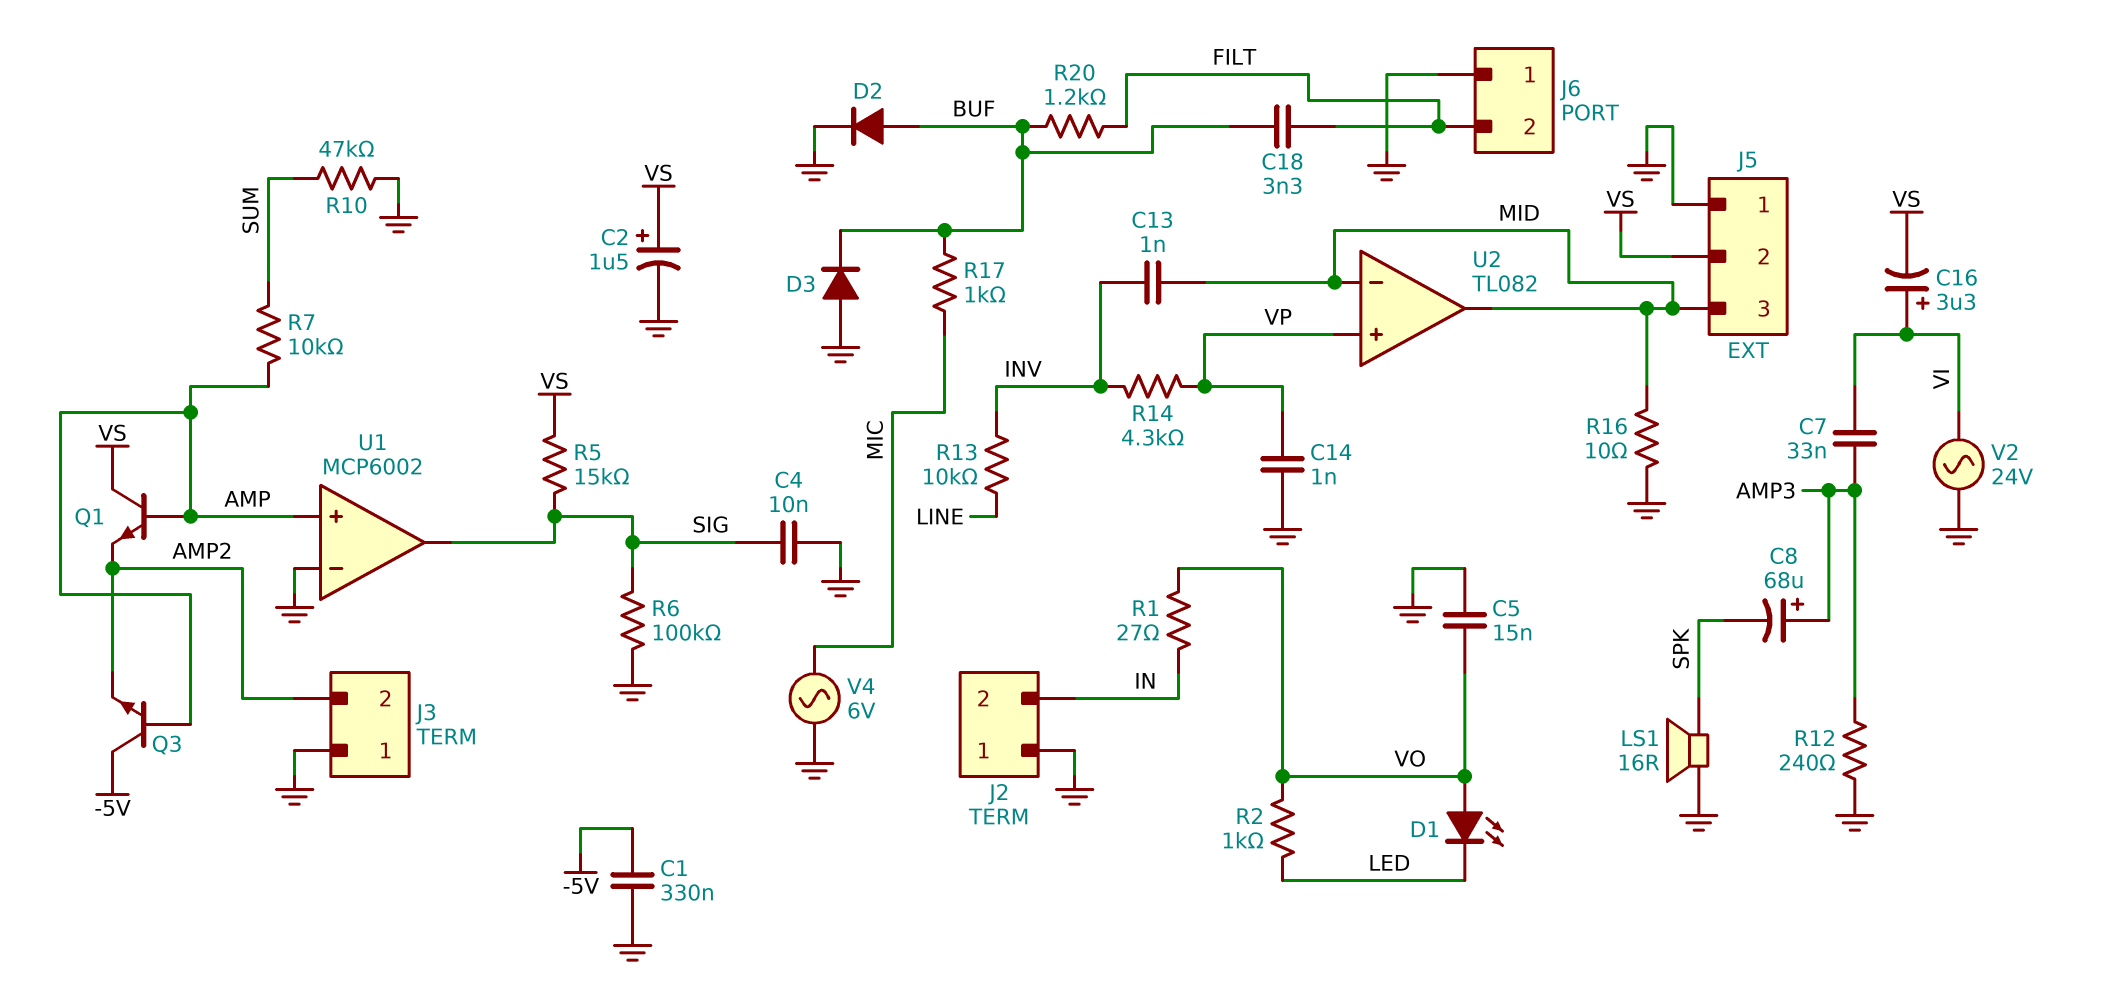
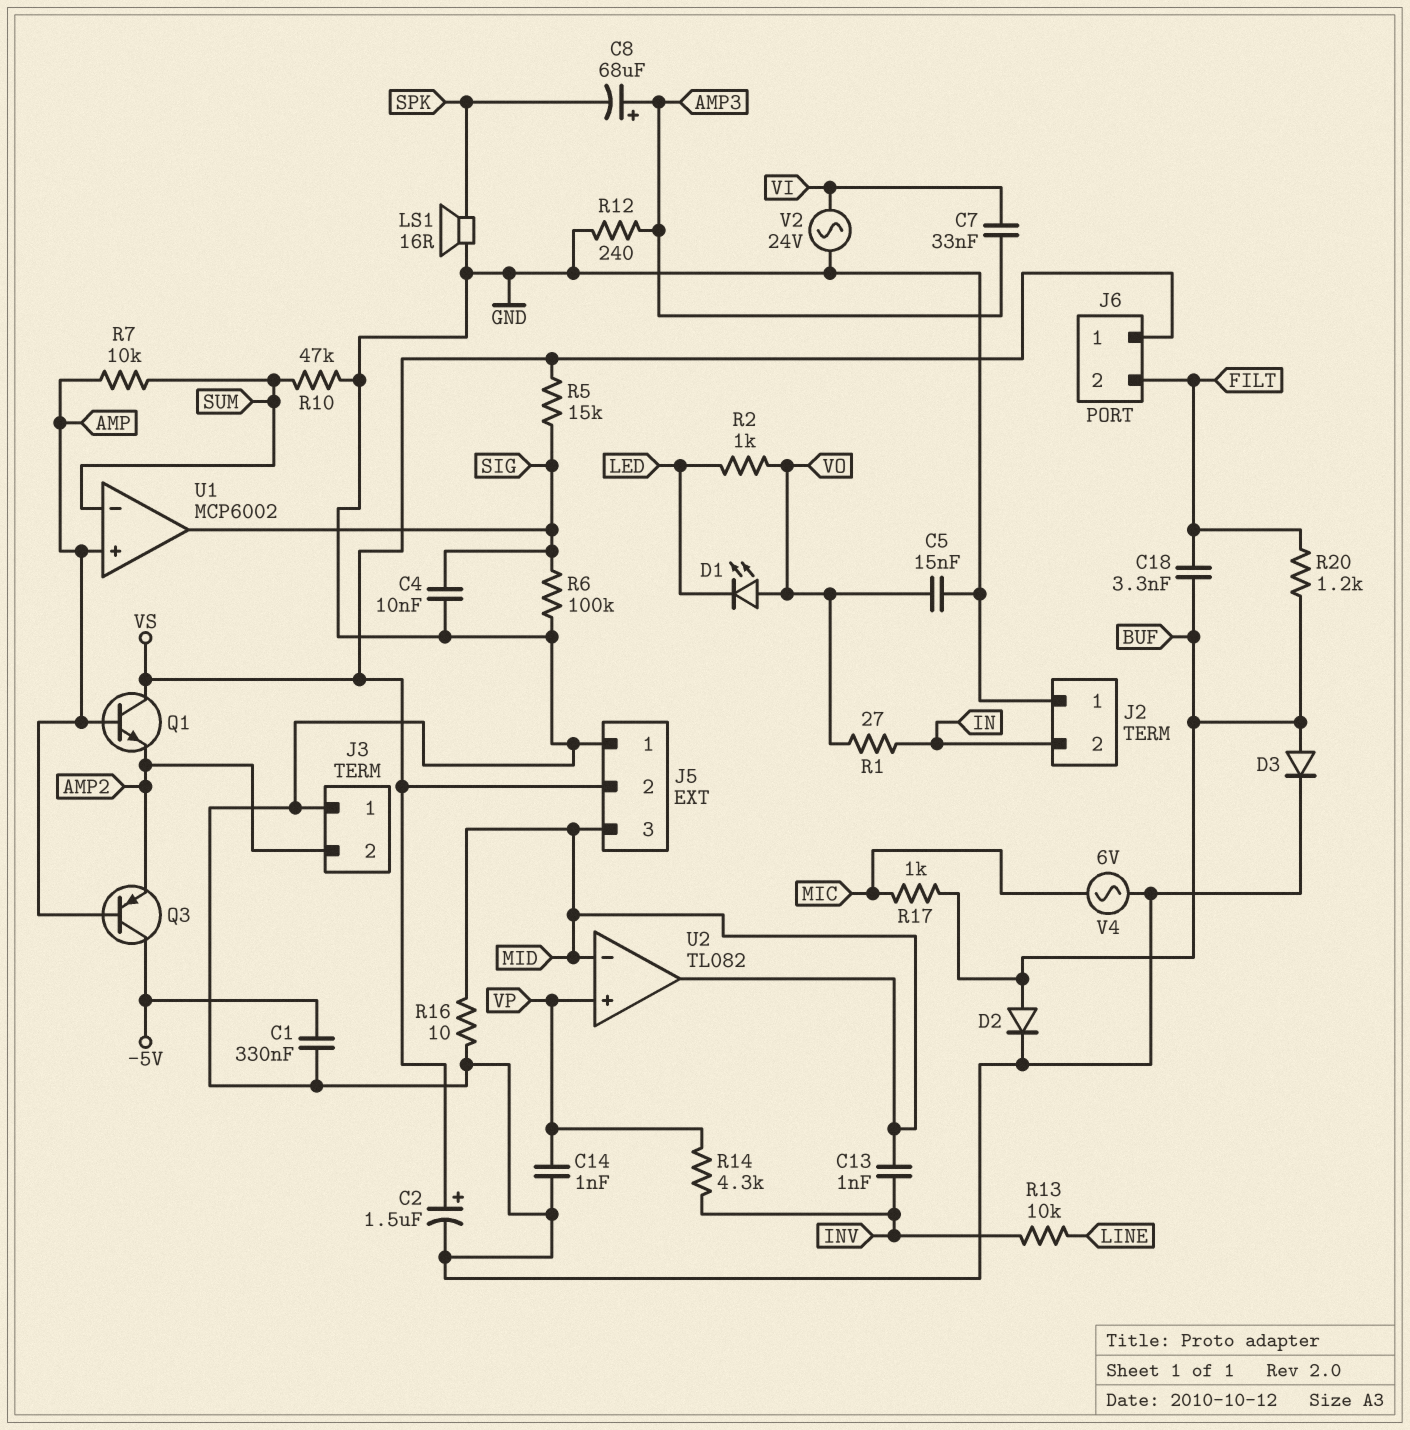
C16: 3.3uF (plus VI, minus VS) -> none
D3: diode (A GND, K BUF) -> diode (A BUF, K GND)
J6 pin 1: GND -> VS
Q3: NPN (B AMP, C -5V, E AMP2) -> PNP (B AMP, C -5V, E AMP2)
U1 pin in-: GND -> SUM

